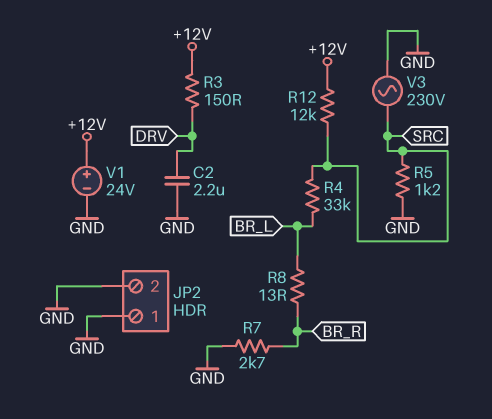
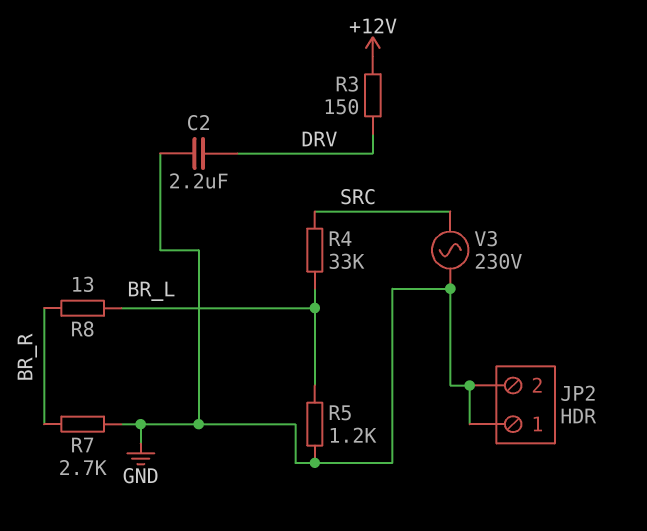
R5: 1.2k (GND, SRC) -> 1.2k (BR_L, GND)
R12: 12k (+12V, SRC) -> none
V1: 24V (plus +12V, minus GND) -> none

